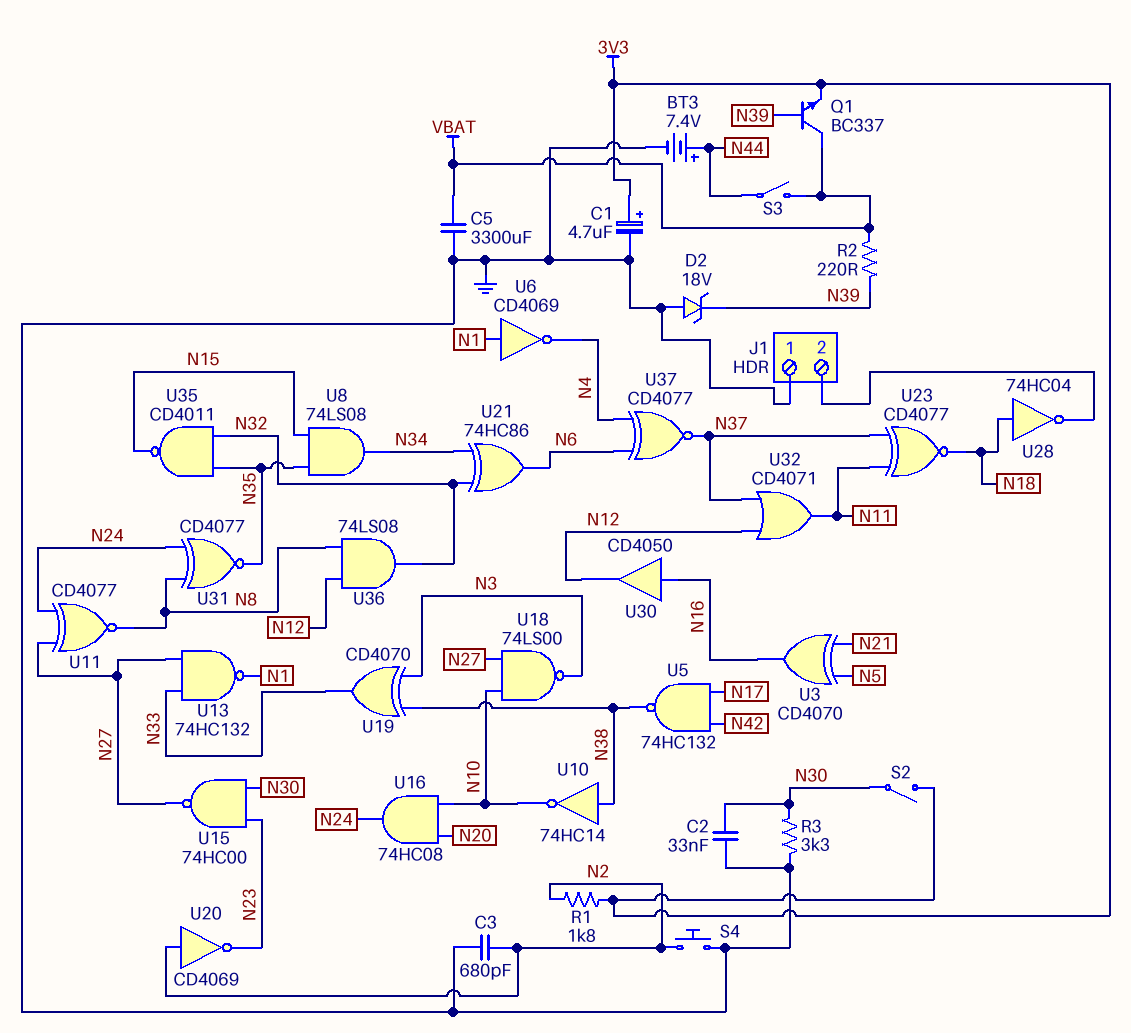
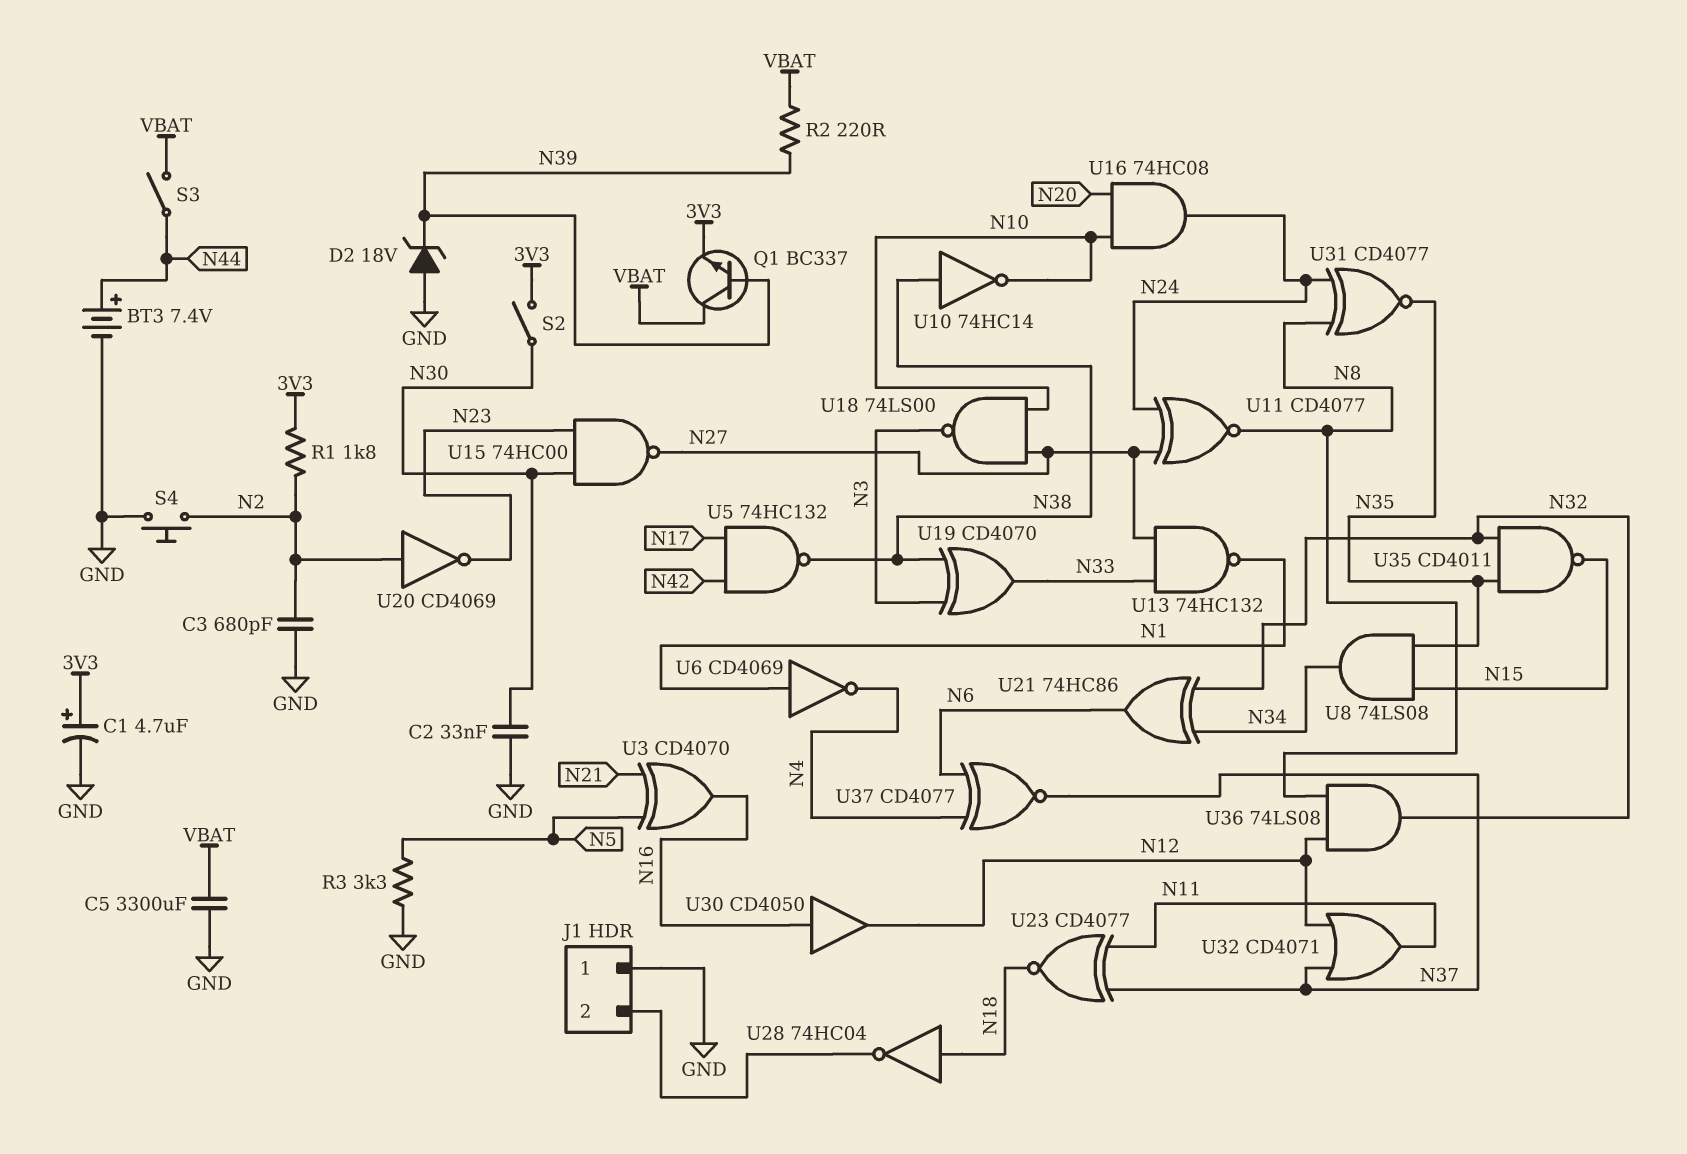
R3: 3.3k (GND, N30) -> 3.3k (GND, N5)

